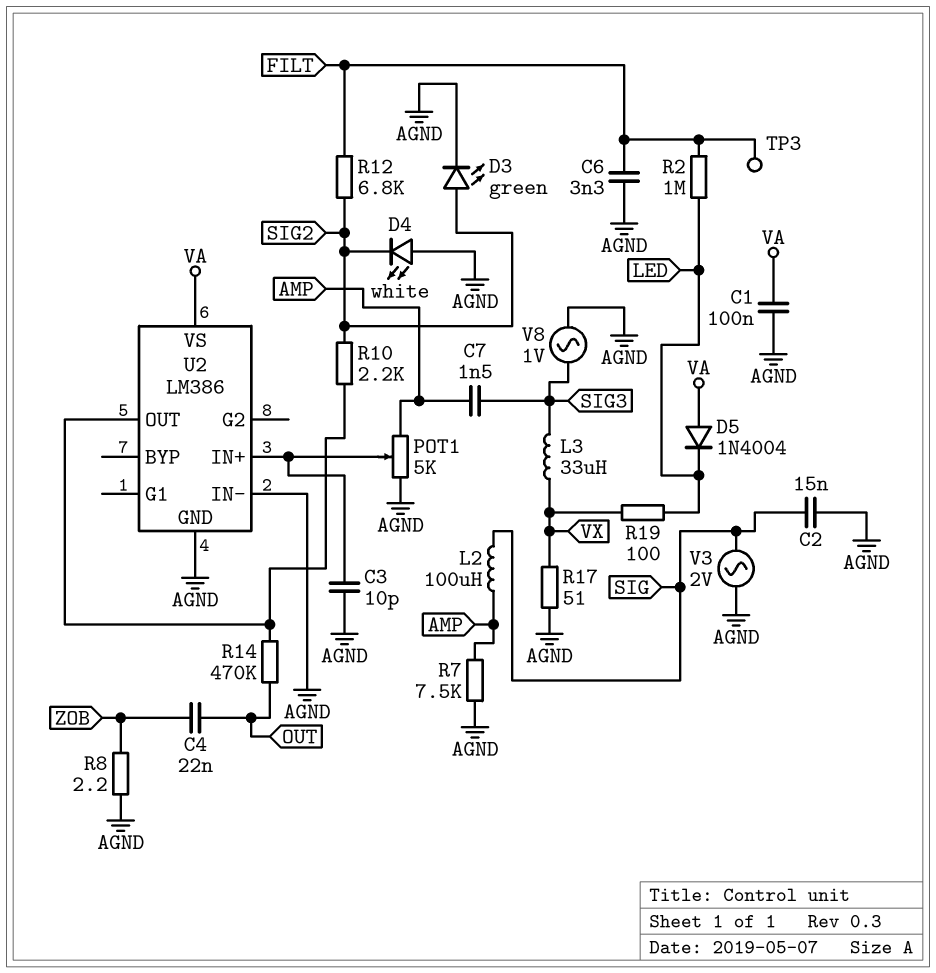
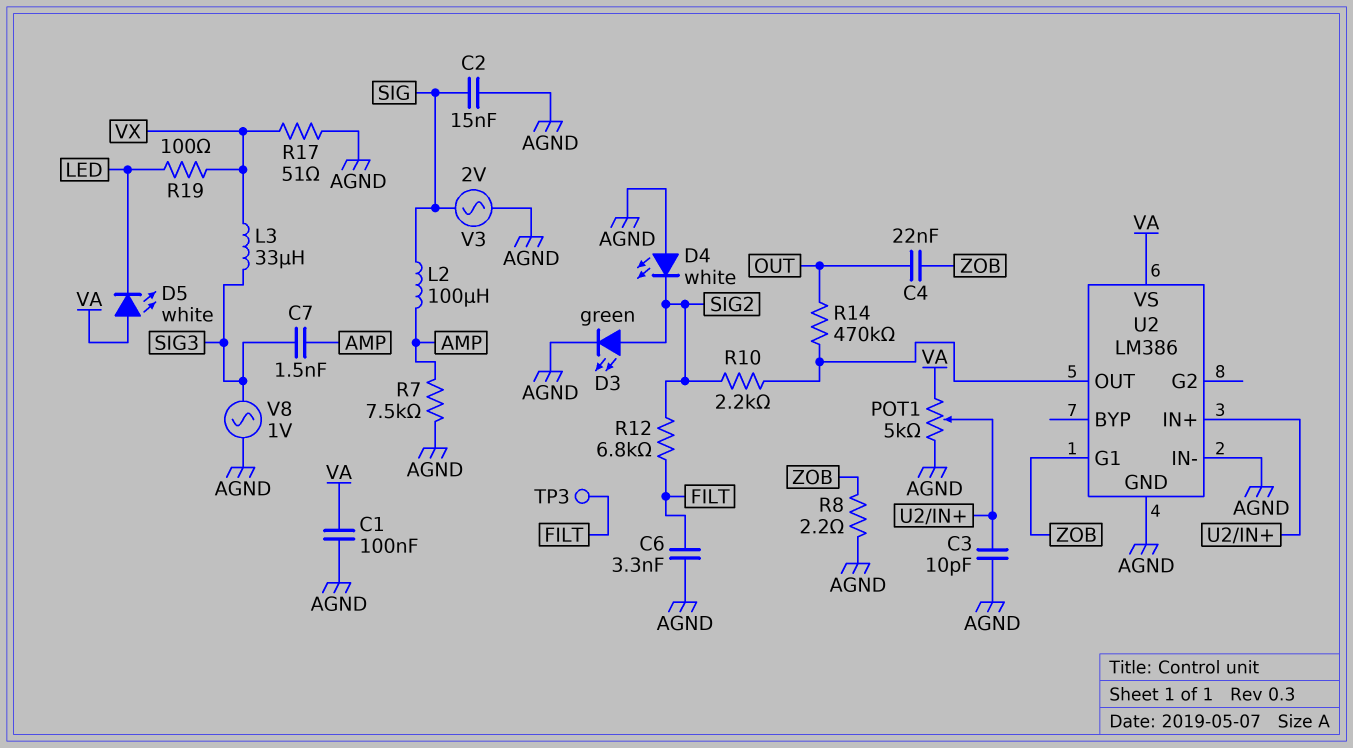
D5: diode 1N4004 (A VA, K LED) -> LED white (A VA, K LED)
POT1: 5k (AGND, AMP, wiper U2/IN+) -> 5k (AGND, VA, wiper U2/IN+)
R2: 1M (FILT, LED) -> none
U2 pin G1: none -> ZOB

